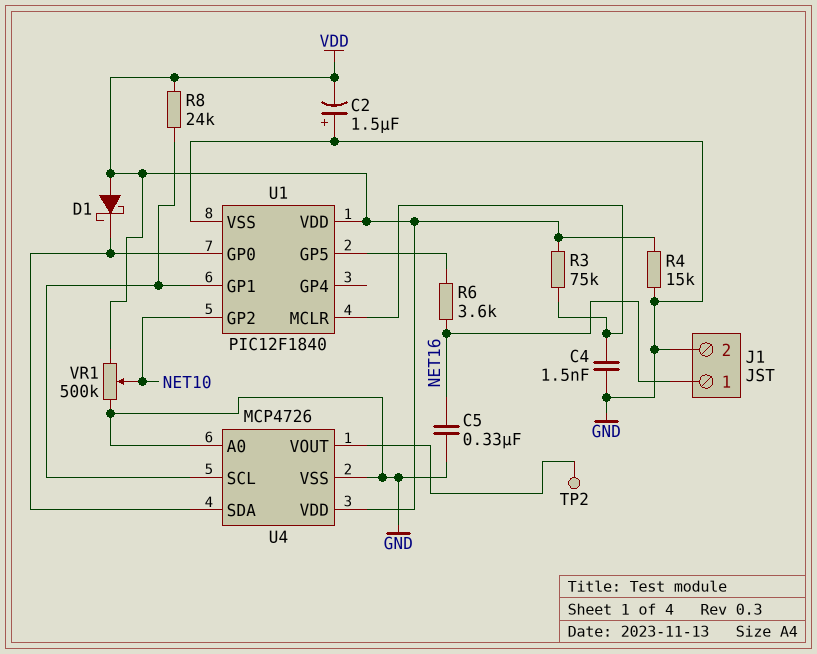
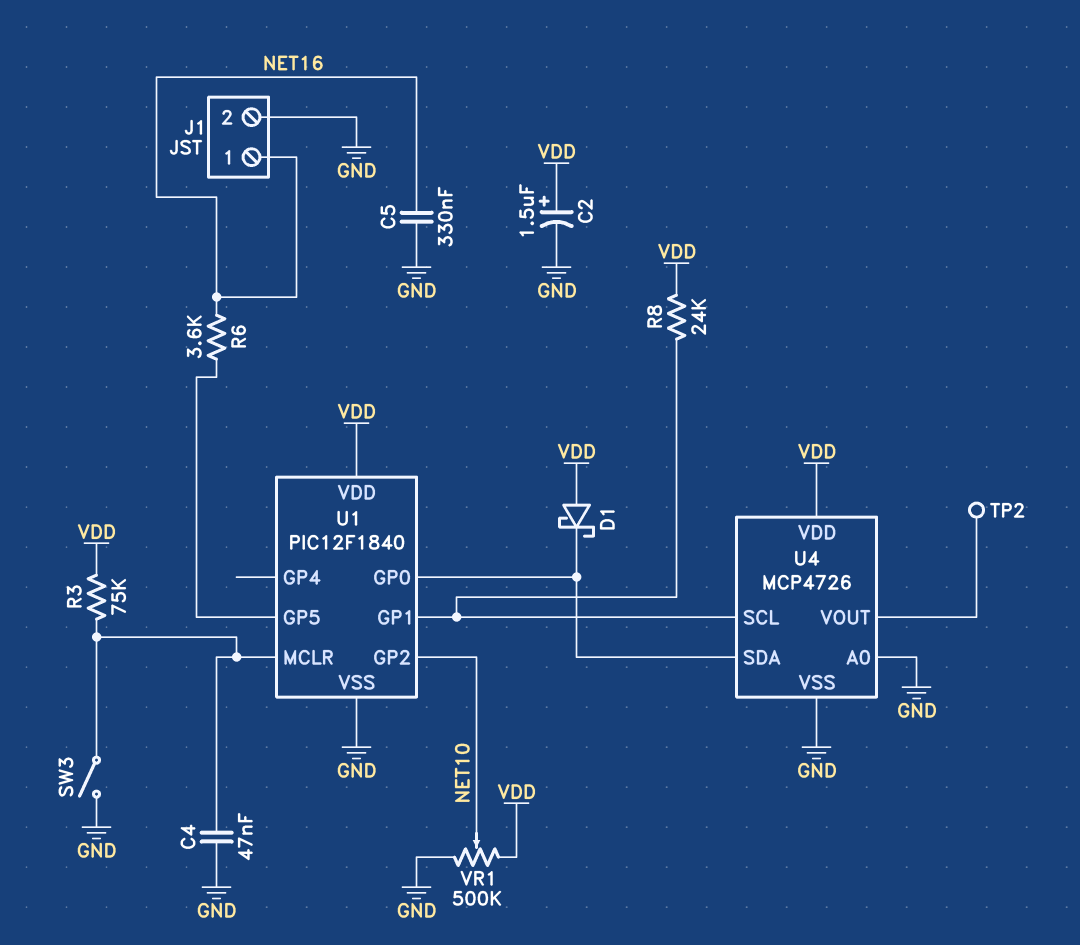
C2: 1.5uF (plus GND, minus VDD) -> 1.5uF (plus VDD, minus GND)
C4: 1.5nF (GND, U1/MCLR) -> 47nF (GND, U1/MCLR)
R4: 15k (GND, VDD) -> none
SW3: none -> switch (GND, U1/MCLR)

